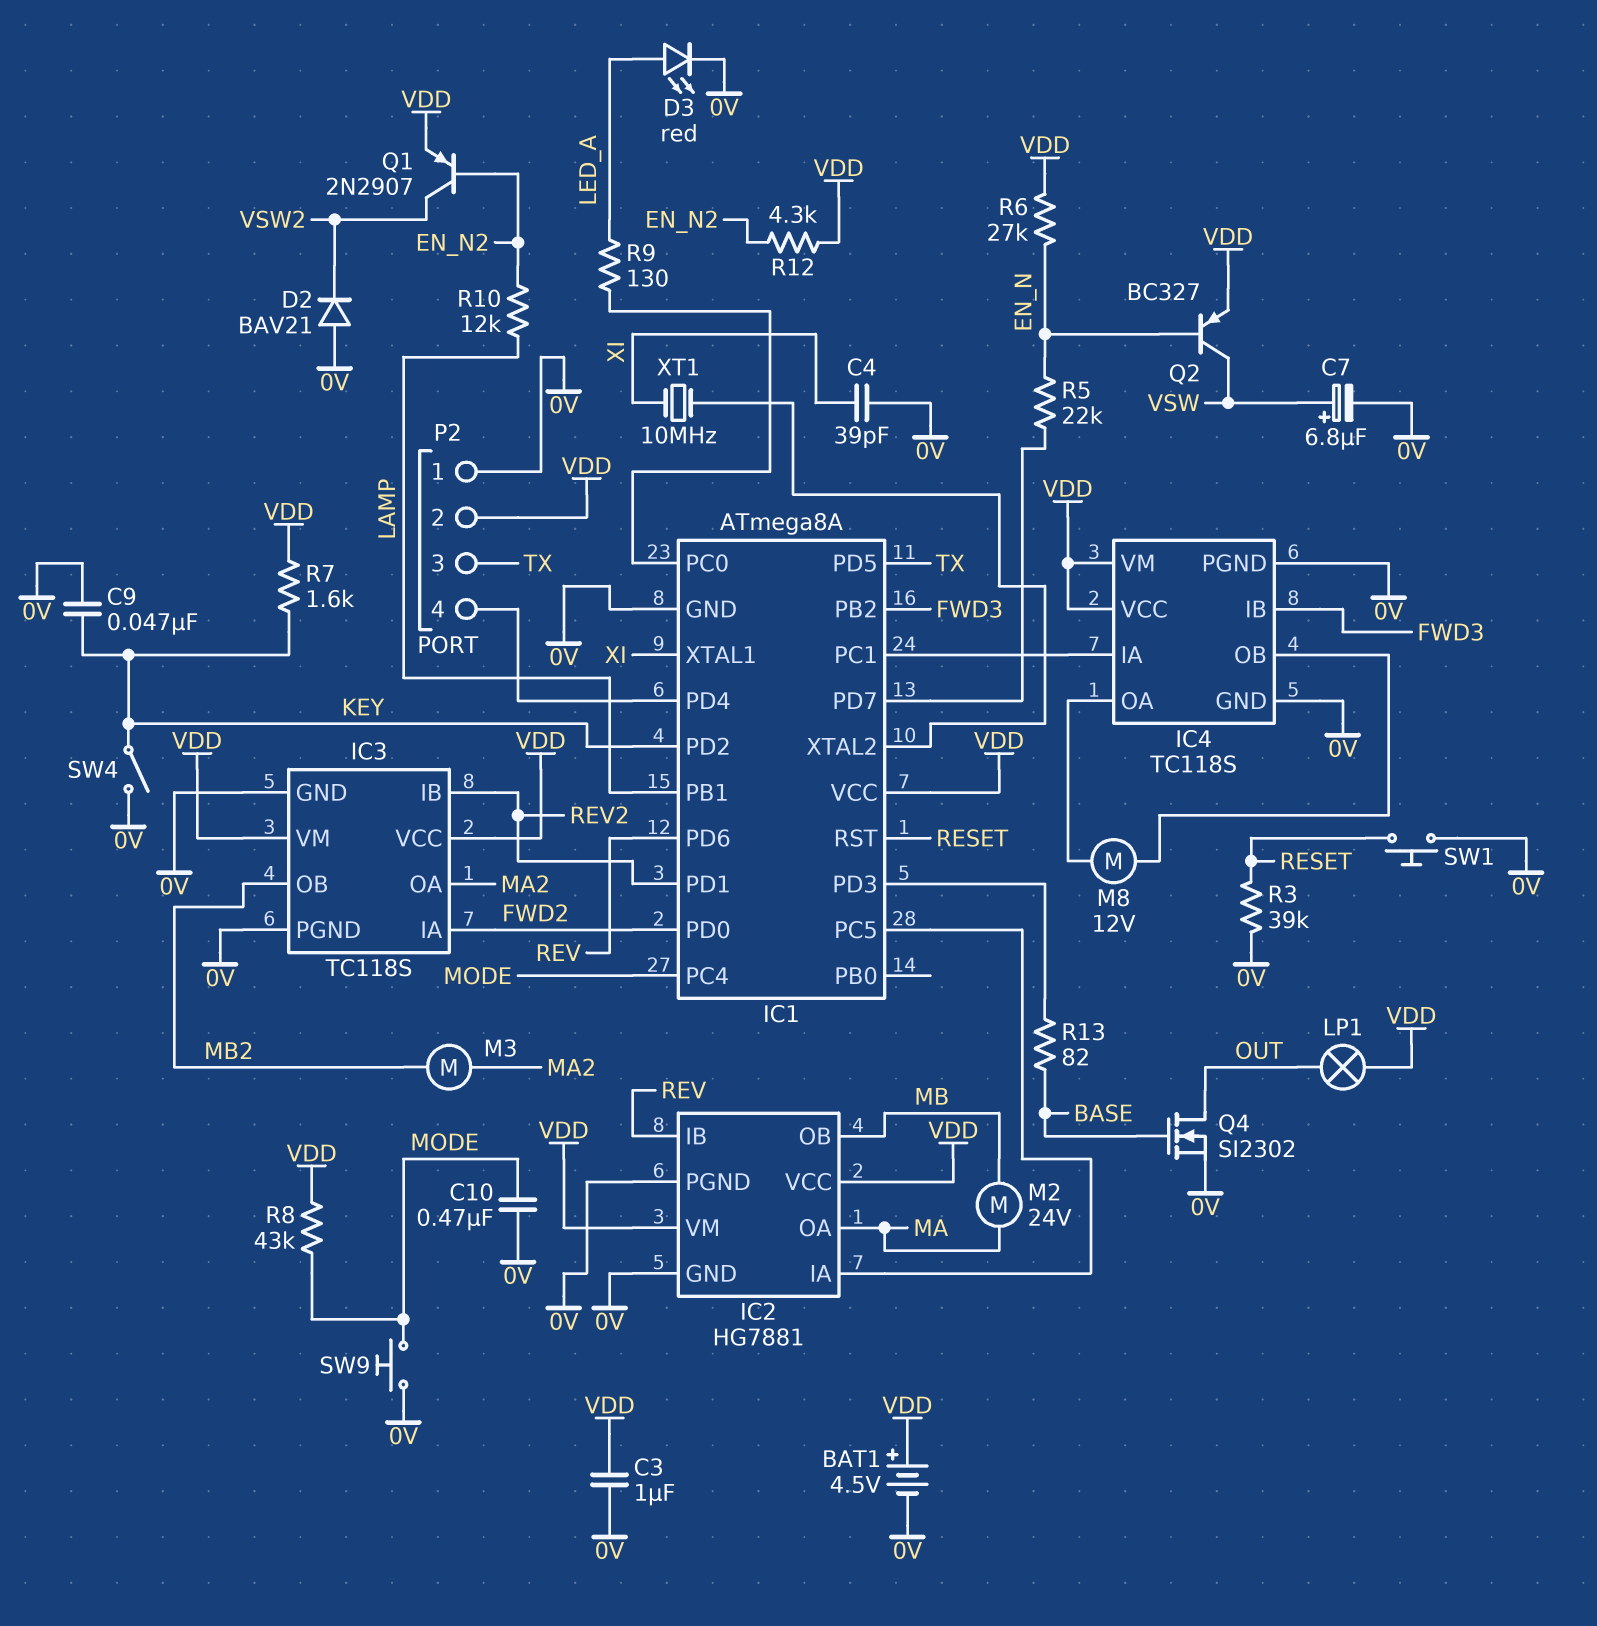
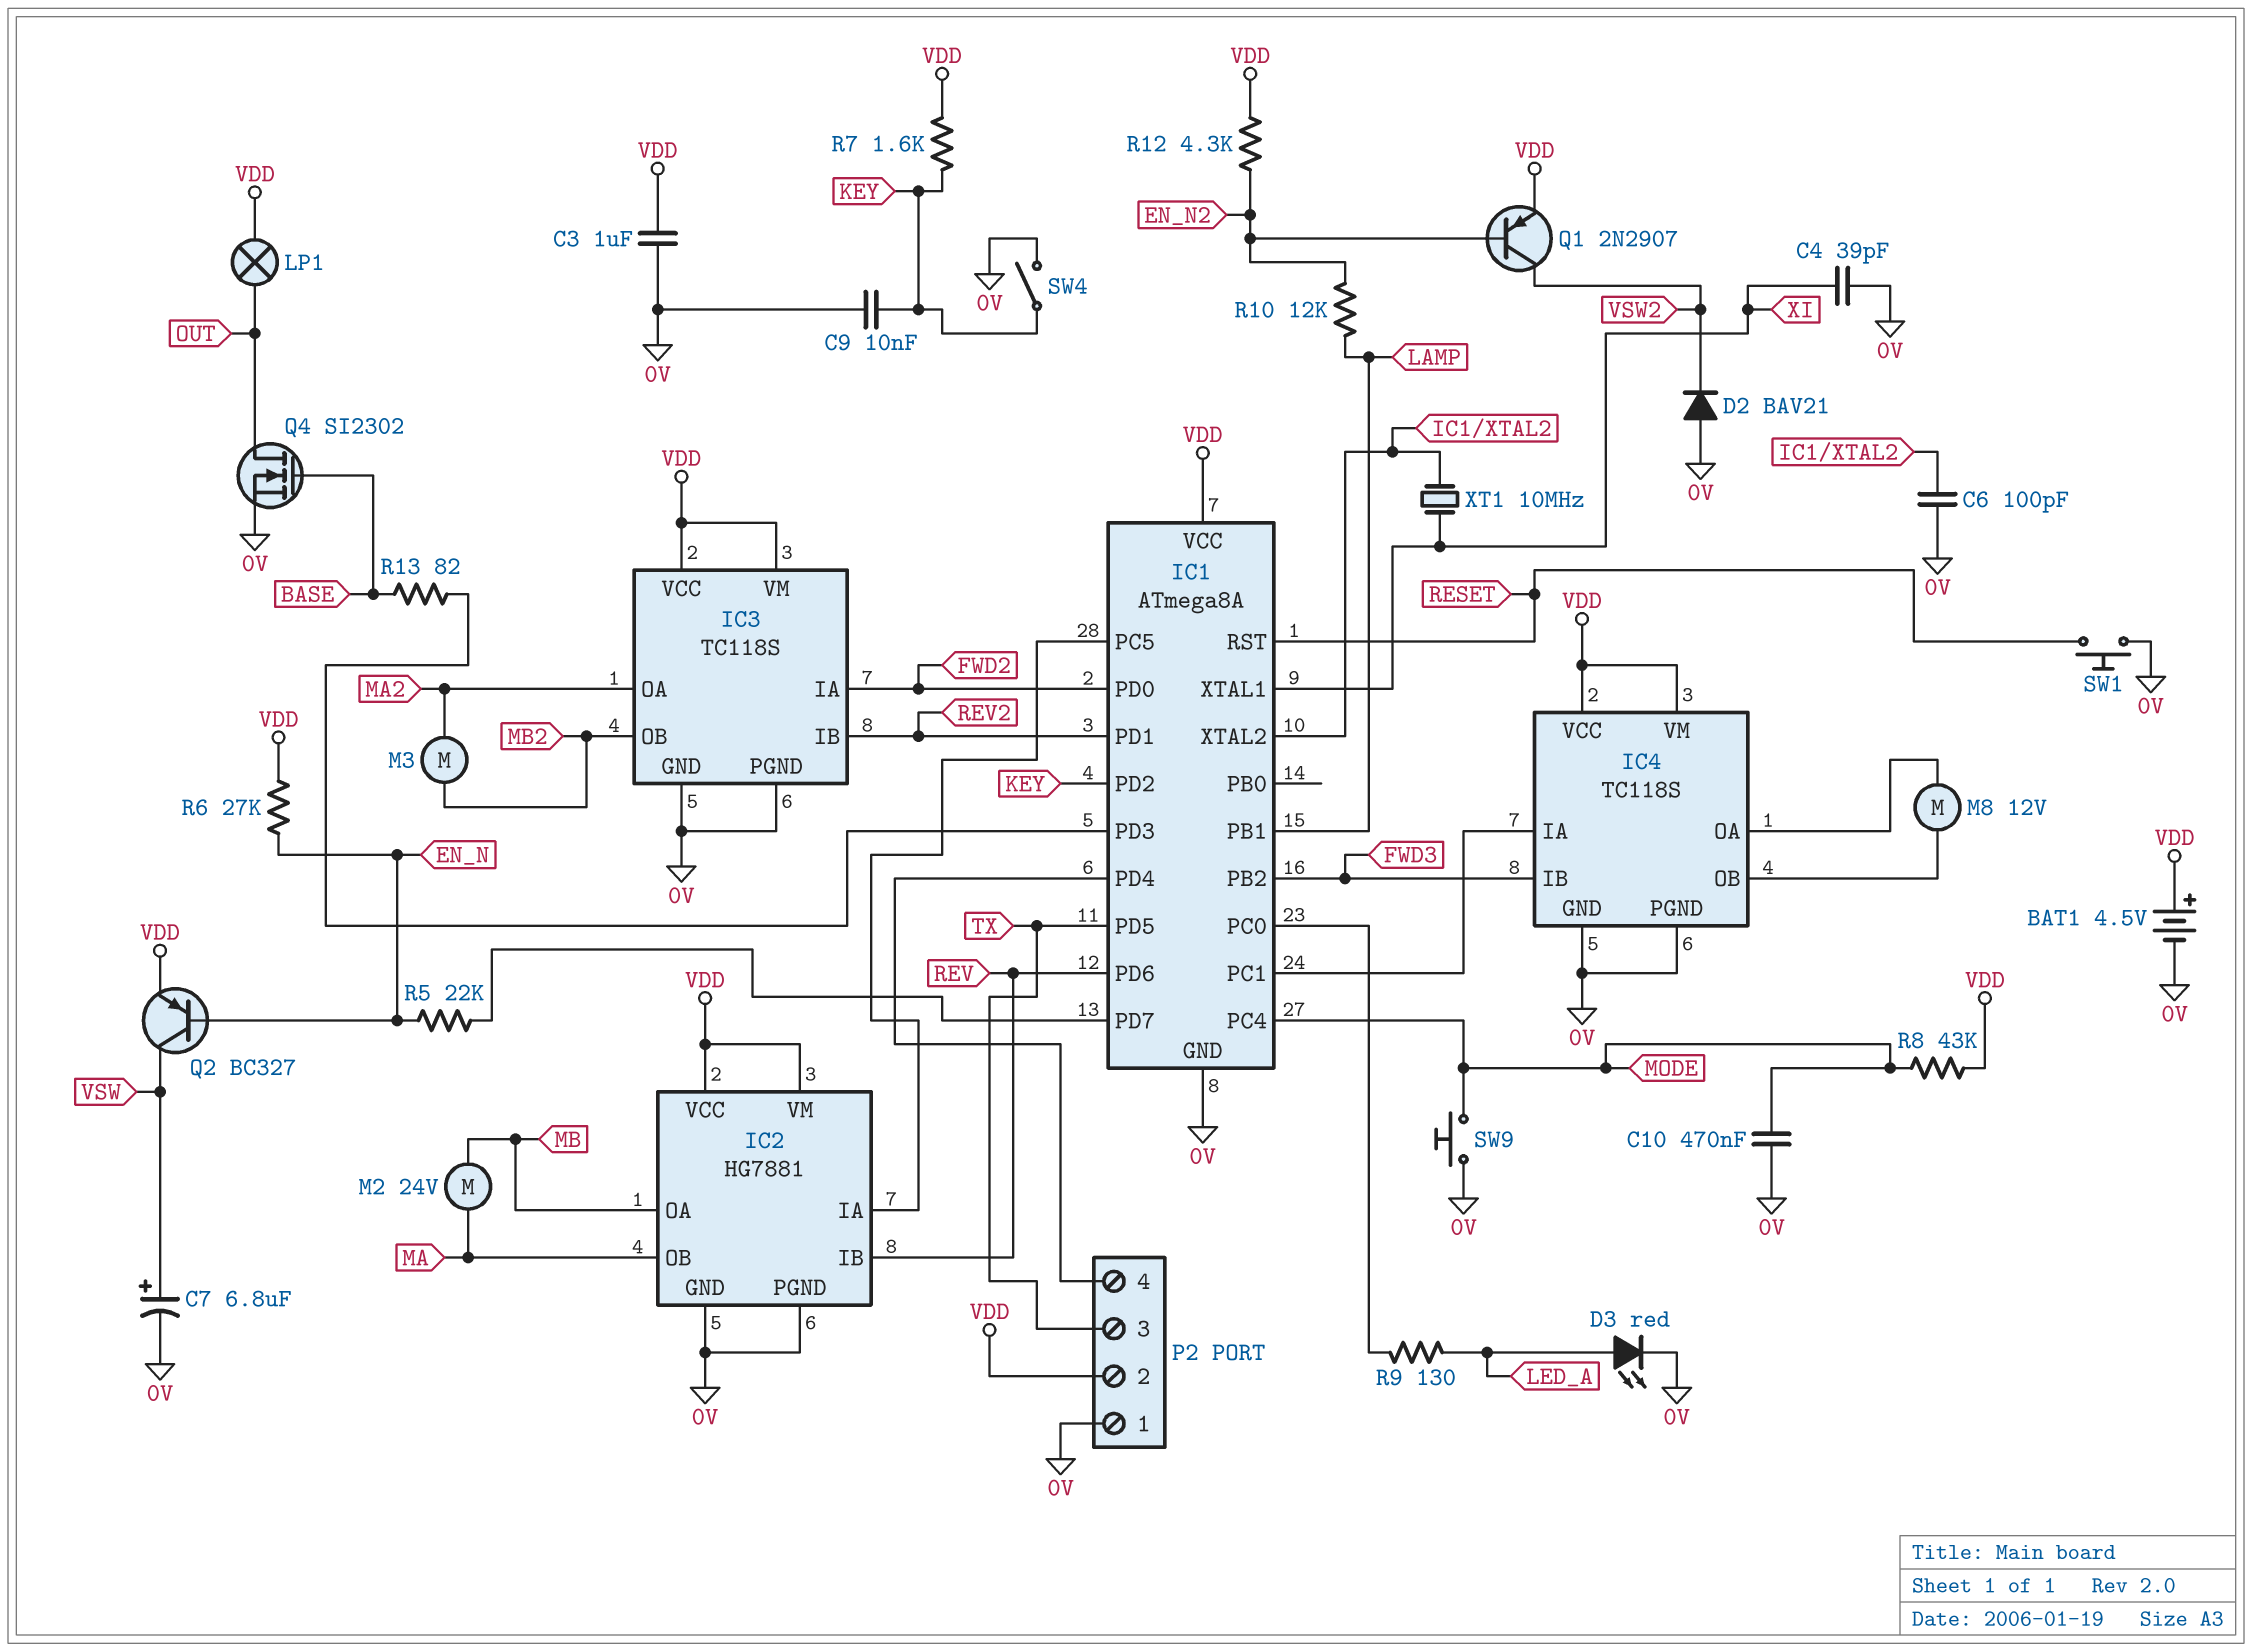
C6: none -> 100pF (0V, IC1/XTAL2)
C9: 47nF (0V, KEY) -> 10nF (0V, KEY)
IC2 pin OA: MA -> MB
IC2 pin OB: MB -> MA
R3: 39k (0V, RESET) -> none

